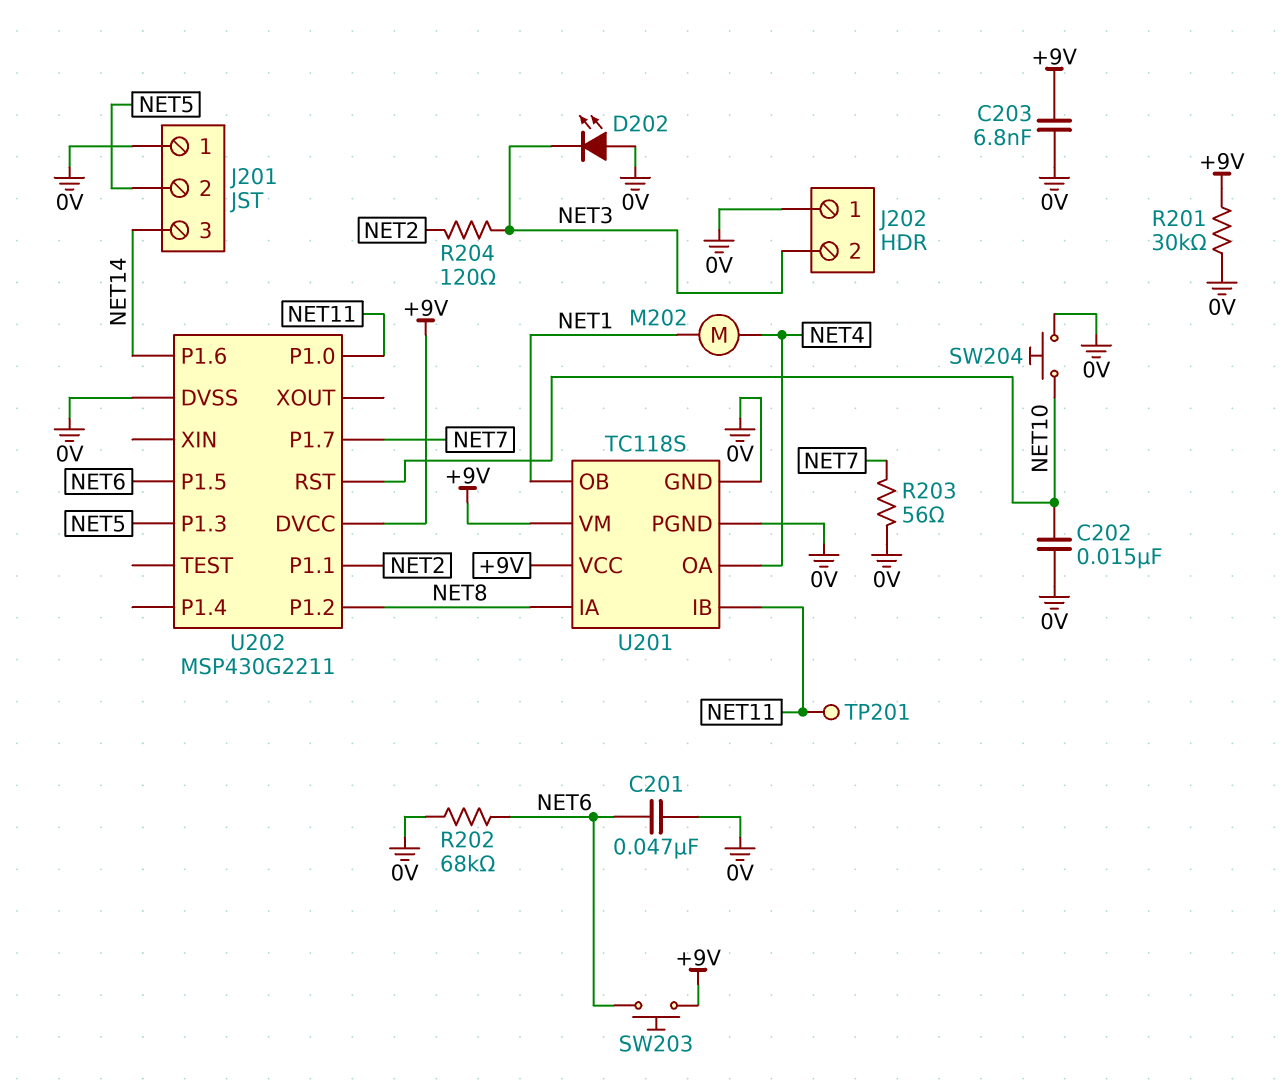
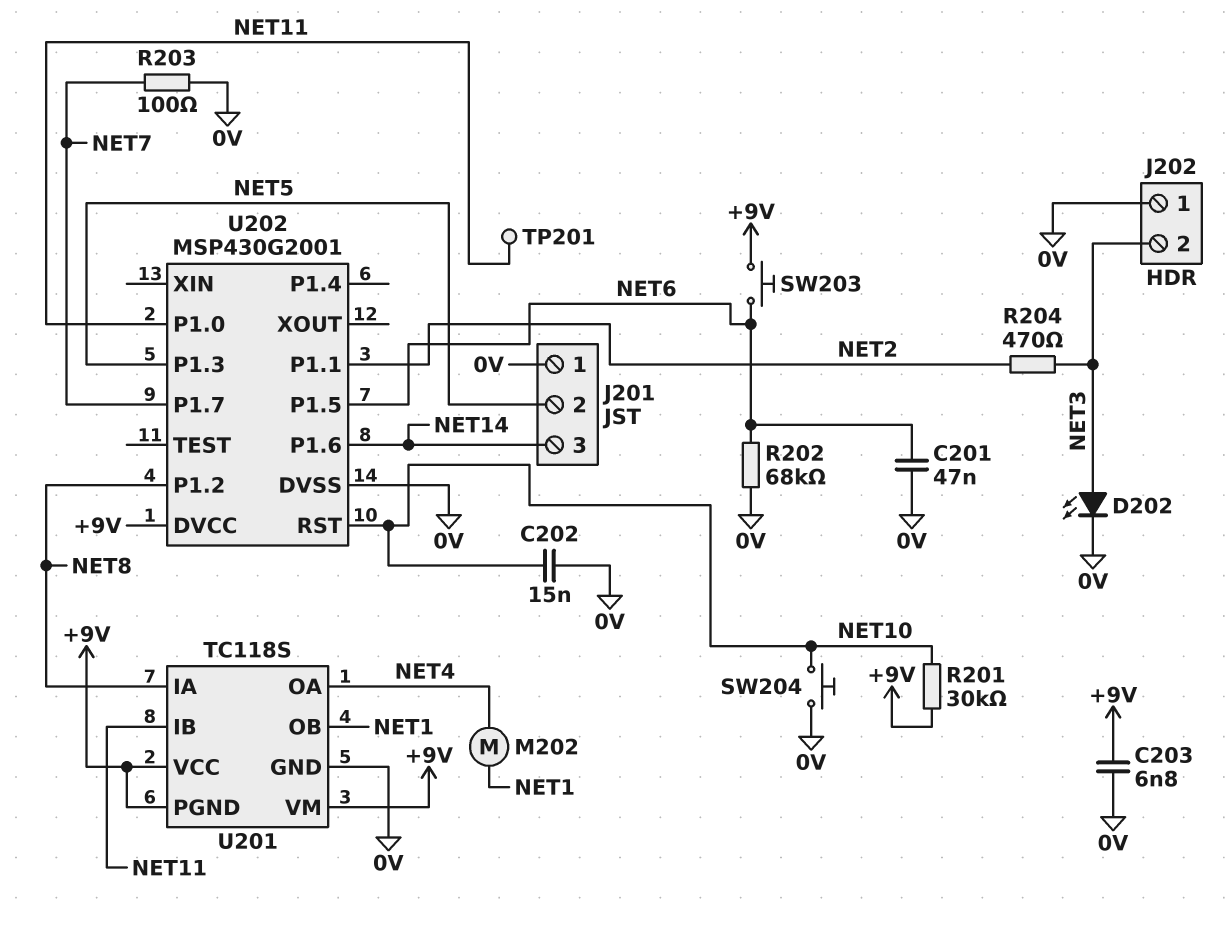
D202: LED (A 0V, K NET3) -> LED (A NET3, K 0V)
R201: 30k (+9V, 0V) -> 30k (+9V, NET10)
R203: 56 (0V, NET7) -> 100 (0V, NET7)
R204: 120 (NET2, NET3) -> 470 (NET2, NET3)
U201 pin PGND: 0V -> +9V
U202: MSP430G2211 -> MSP430G2001

